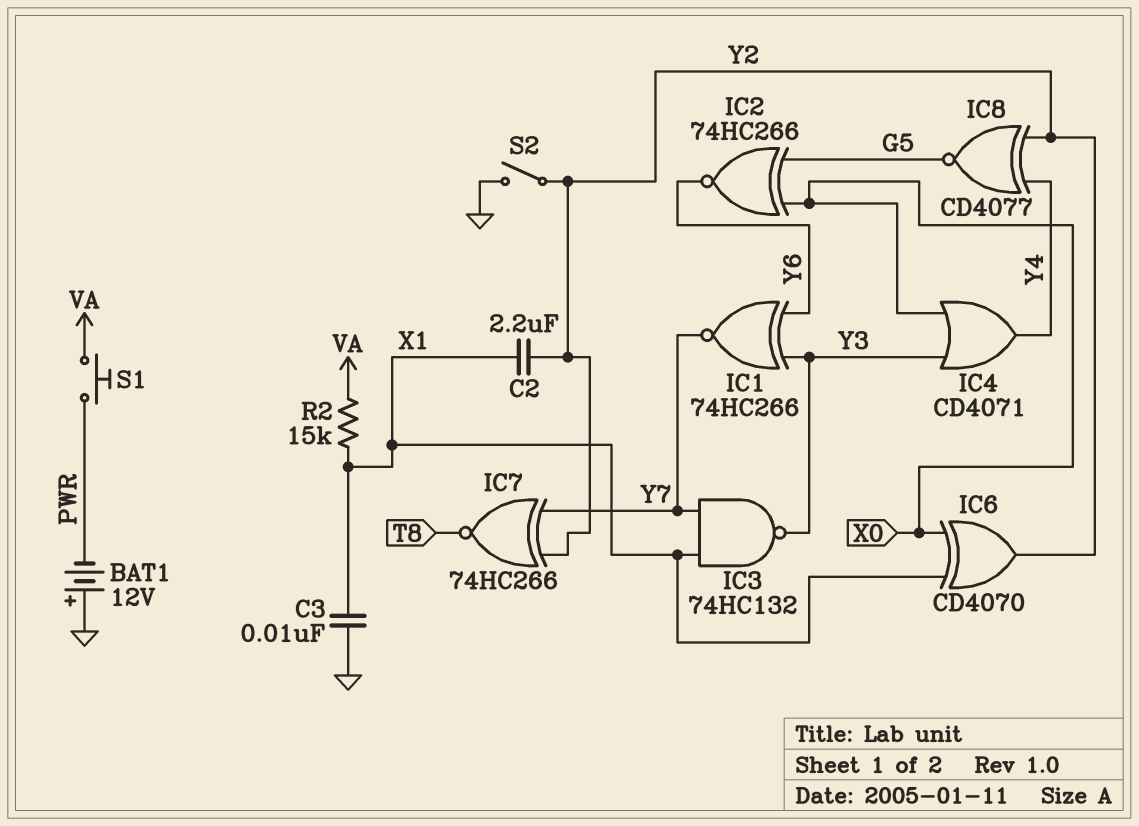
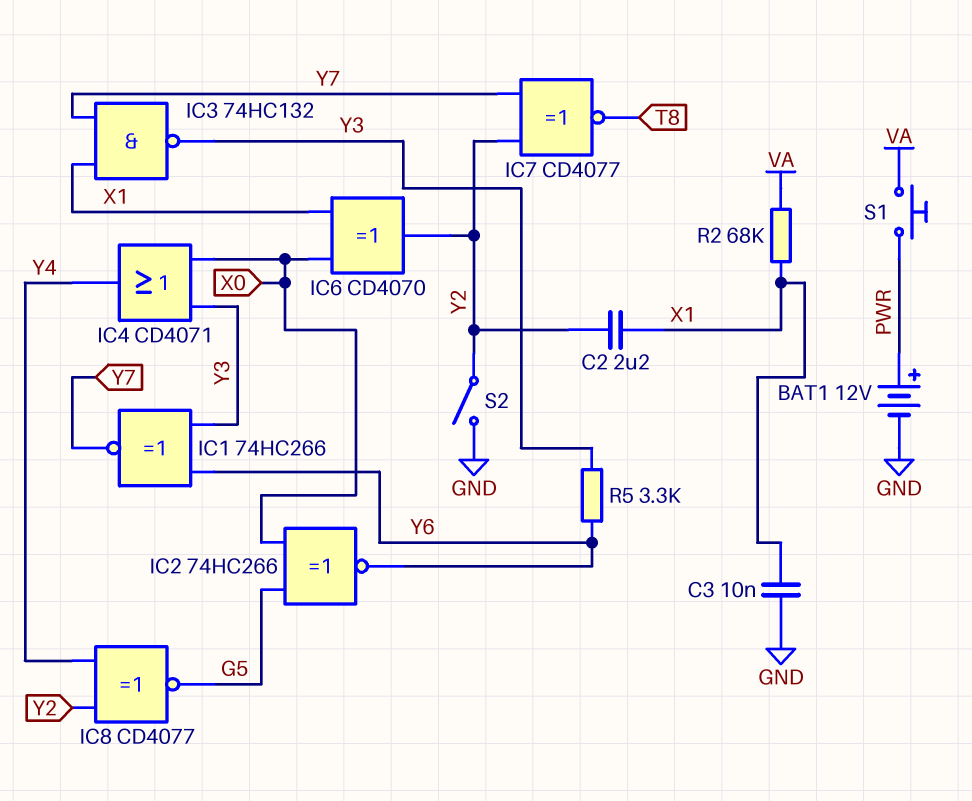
BAT1: 12V (plus GND, minus PWR) -> 12V (plus PWR, minus GND)
IC7: XNOR 74HC266 (in Y2, in Y7, out T8) -> XNOR CD4077 (in Y2, in Y7, out T8)
R2: 15k (VA, X1) -> 68k (VA, X1)
R5: none -> 3.3k (Y3, Y6)

